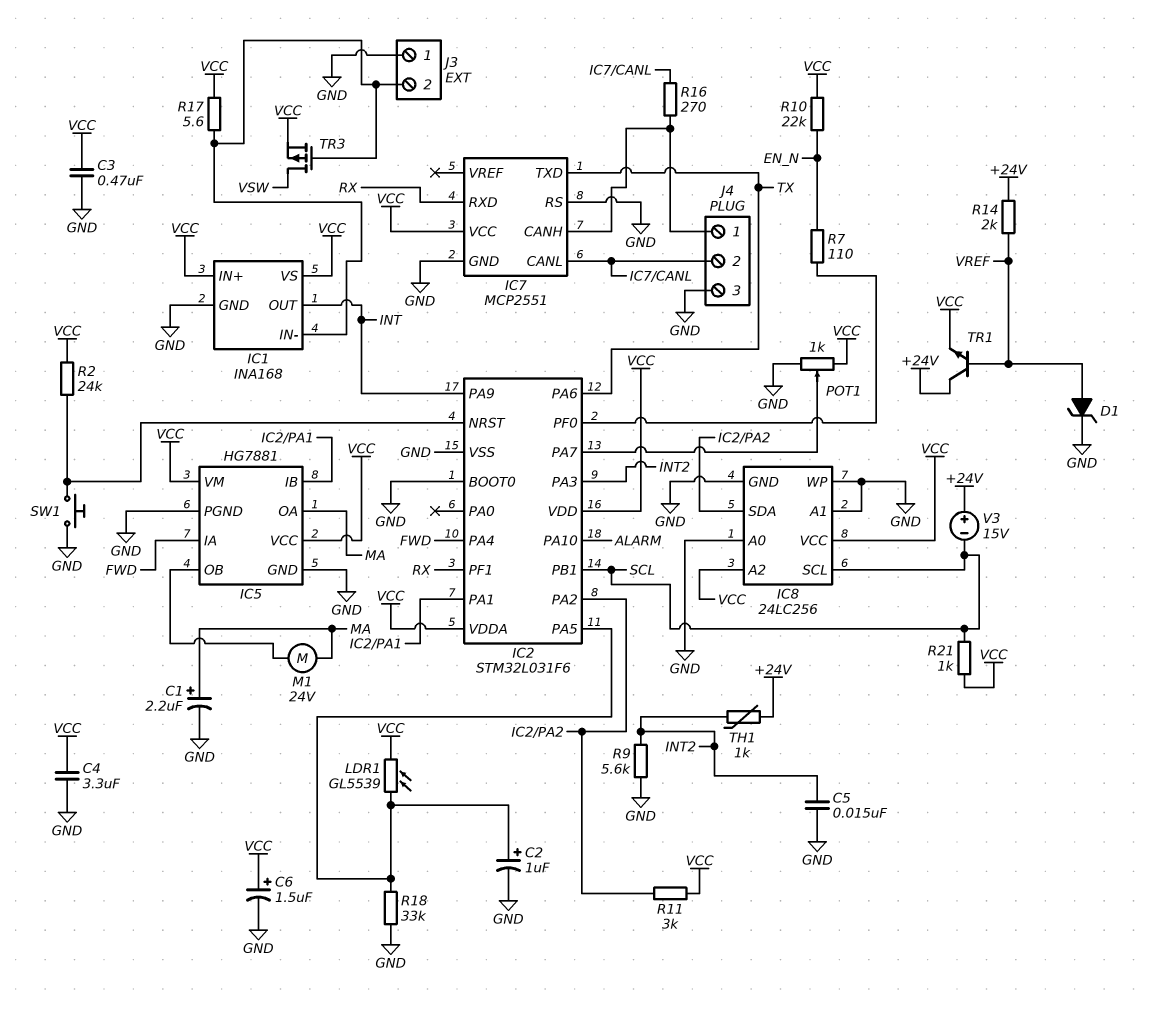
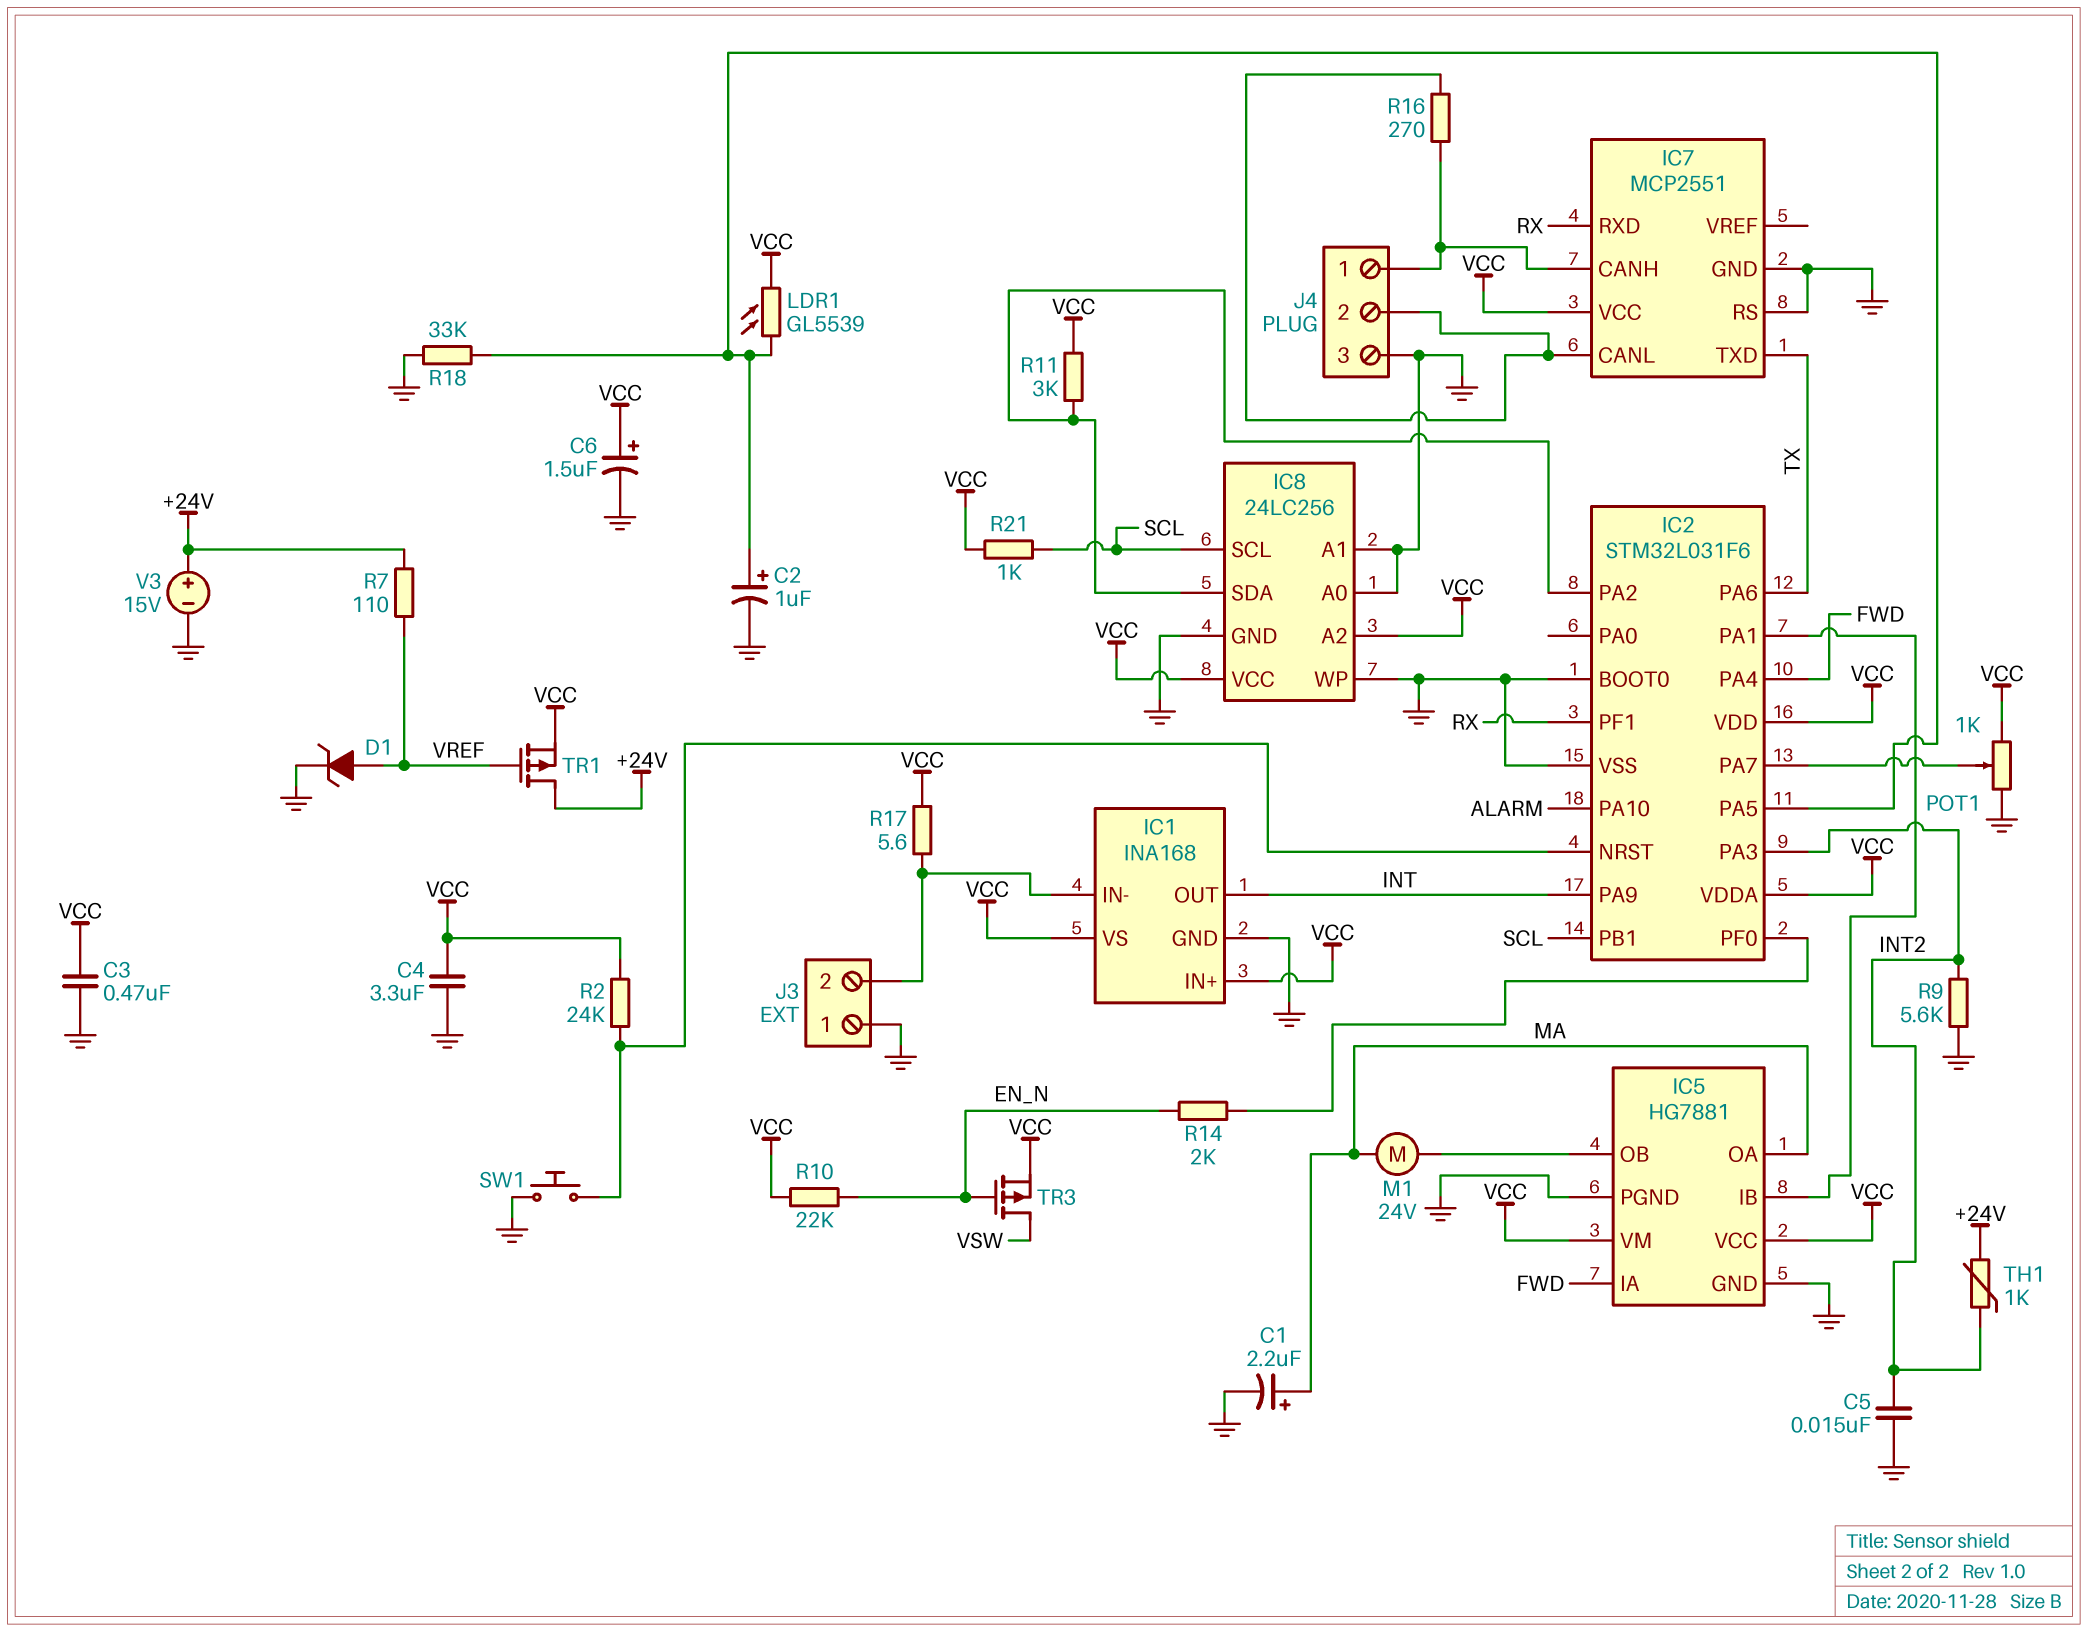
R7: 110 (EN_N, IC2/PF0) -> 110 (+24V, VREF)
R14: 2k (+24V, VREF) -> 2k (EN_N, IC2/PF0)
TR1: NPN (B VREF, C +24V, E VCC) -> PMOS (G VREF, D +24V, S VCC)
TR3: PMOS (G IC1/IN-, D VSW, S VCC) -> PMOS (G EN_N, D VSW, S VCC)
V3: 15V (plus +24V, minus SCL) -> 15V (plus +24V, minus GND)

